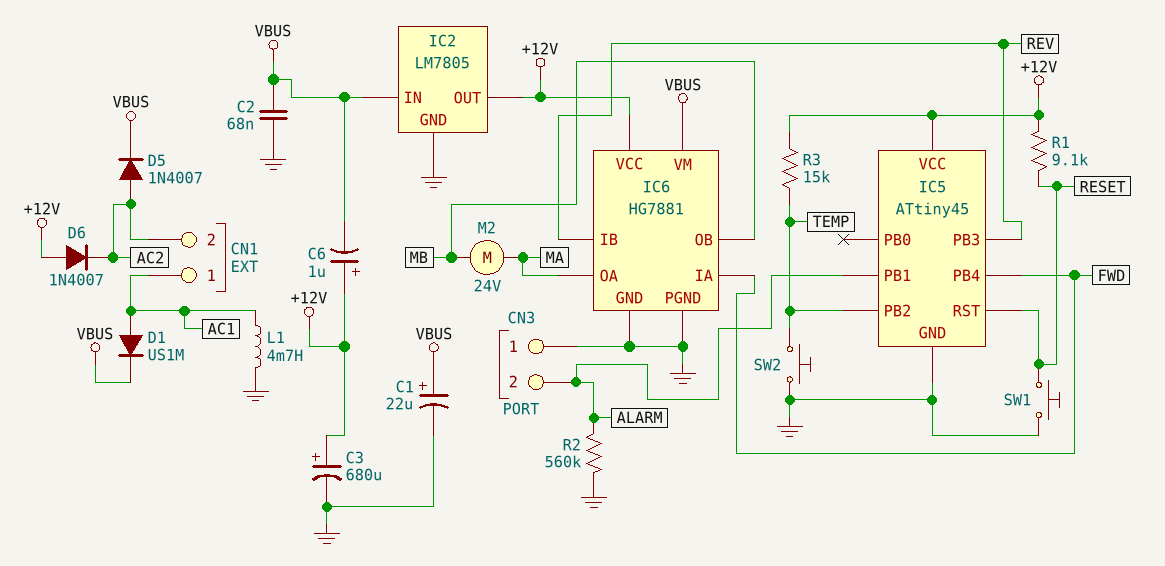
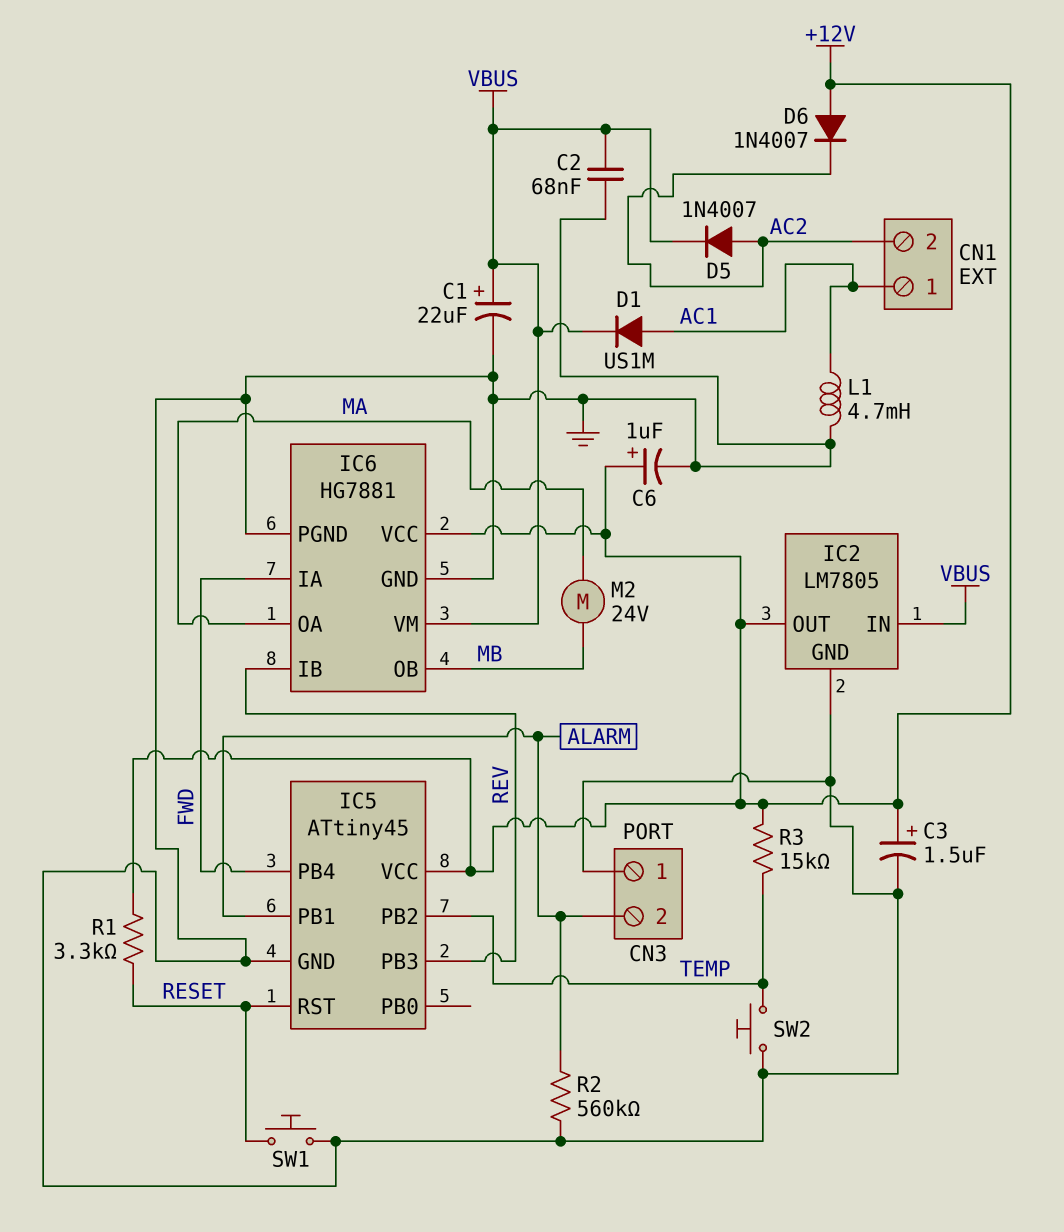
C3: 680uF (plus +12V, minus GND) -> 1.5uF (plus +12V, minus GND)
C6: 1uF (plus +12V, minus VBUS) -> 1uF (plus +12V, minus GND)
R1: 9.1k (+12V, RESET) -> 3.3k (+12V, RESET)

